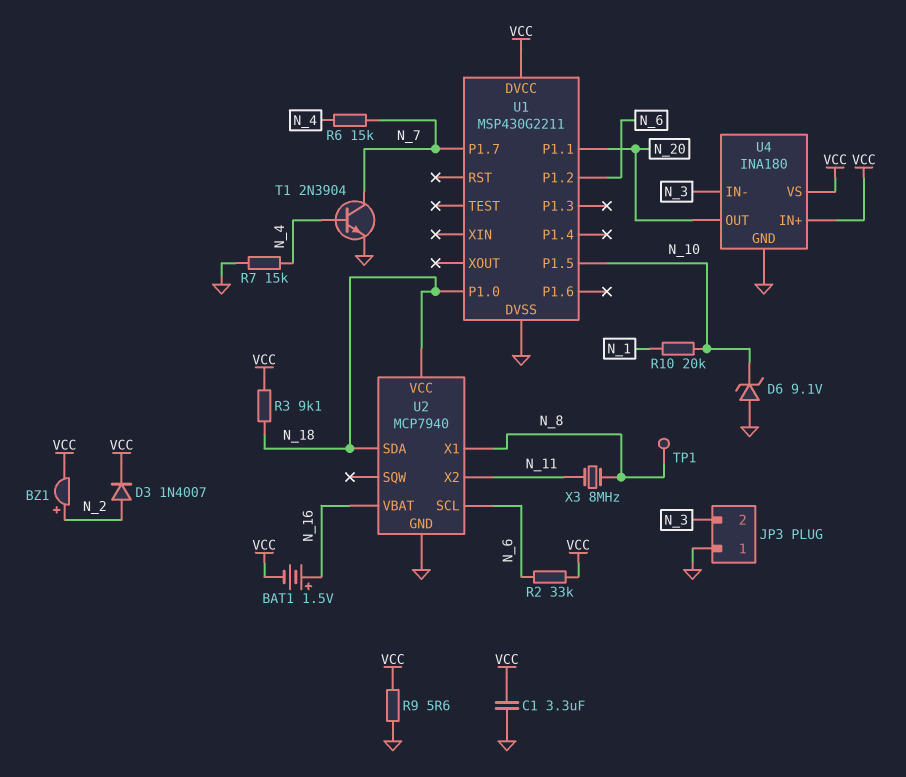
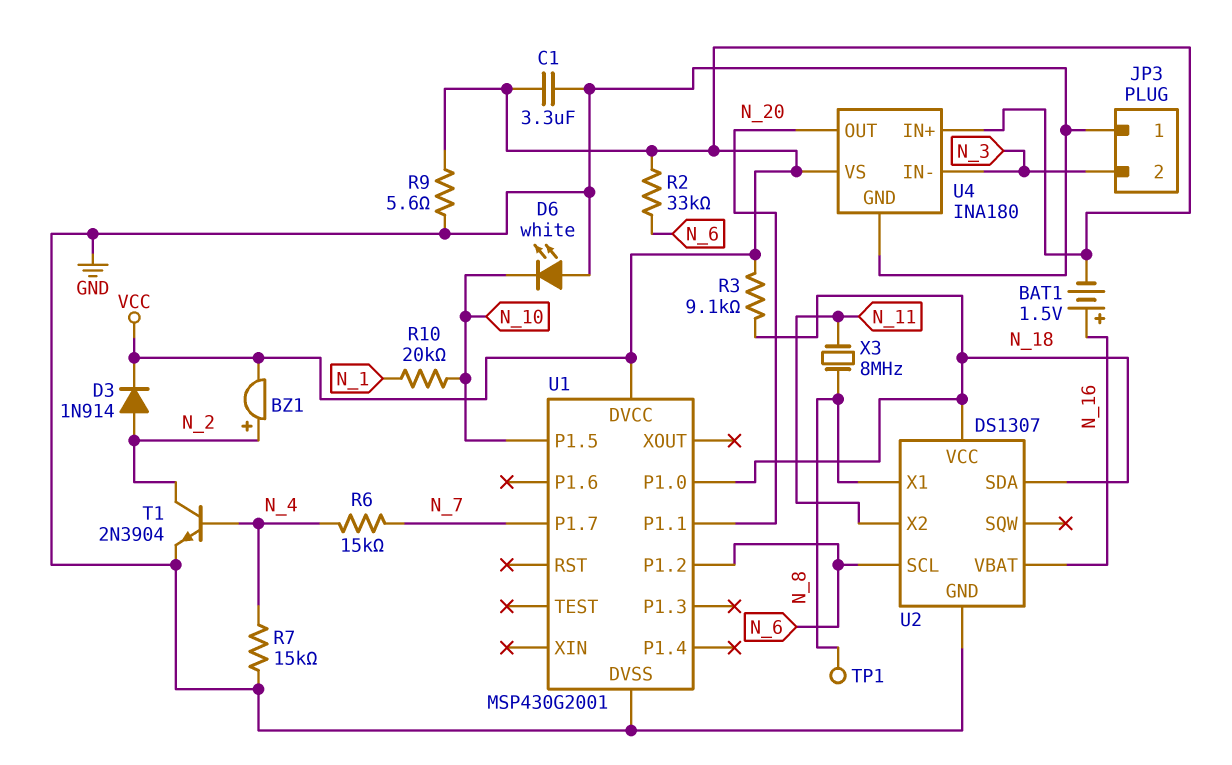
D3: diode 1N4007 (A N_2, K VCC) -> diode 1N914 (A N_2, K VCC)
D6: zener 9.1V (A GND, K N_10) -> LED white (A GND, K N_10)
T1: NPN 2N3904 (B N_4, C N_7, E GND) -> NPN 2N3904 (B N_4, C N_2, E GND)
U1: MSP430G2211 -> MSP430G2001
U2: MCP7940 -> DS1307

